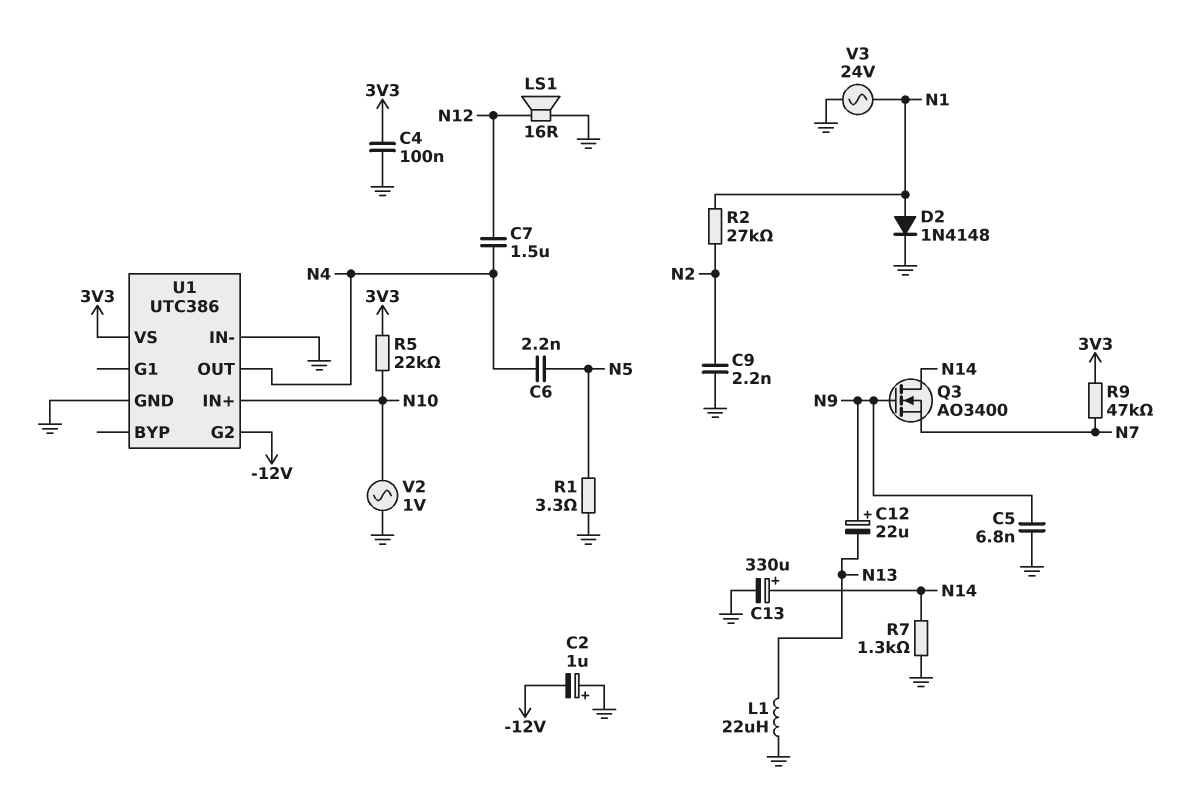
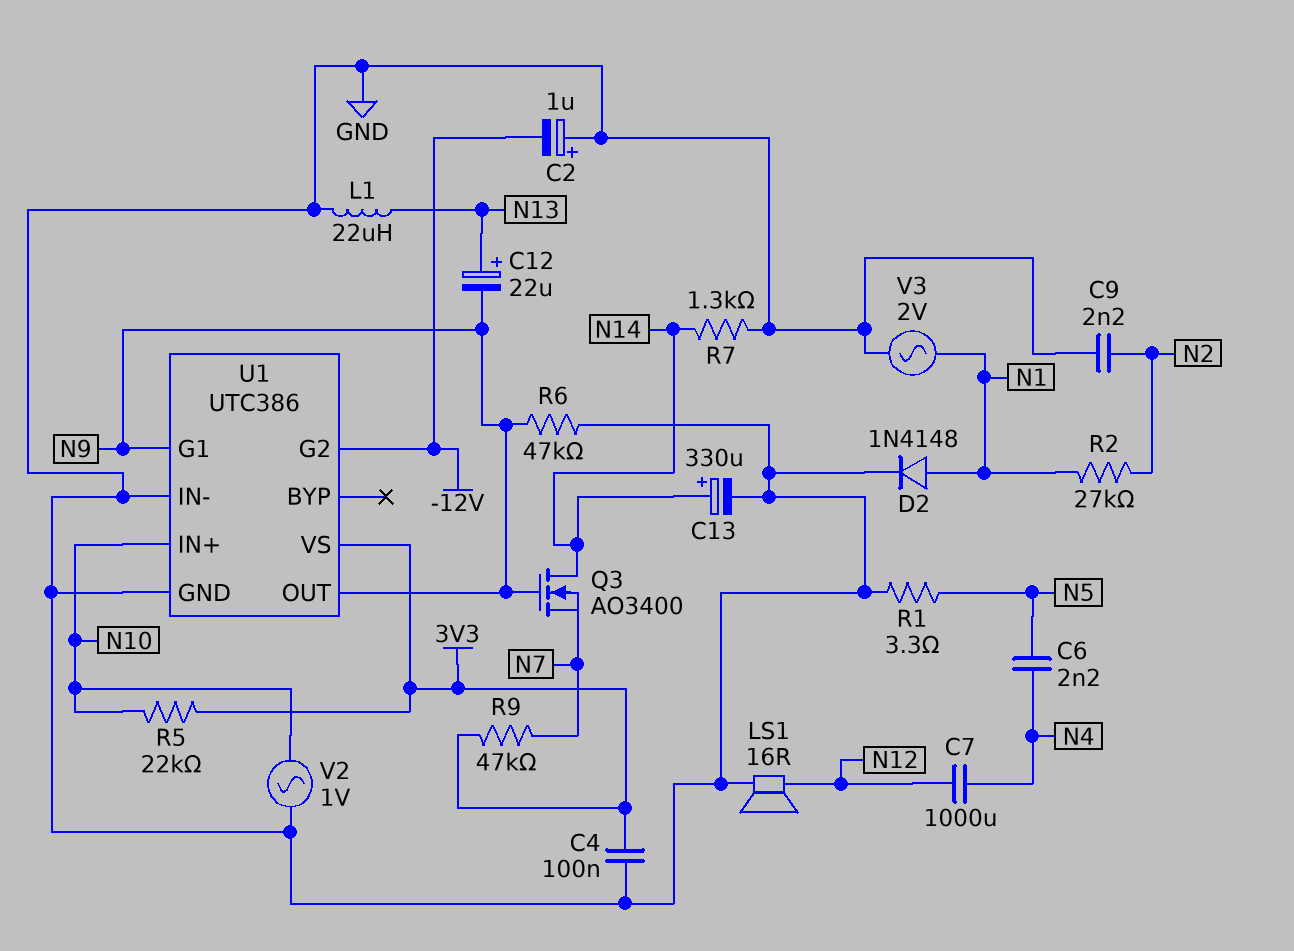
C5: 6.8nF (GND, N9) -> none
C7: 1.5uF (N4, N12) -> 1000uF (N4, N12)
C12: 22uF (plus N9, minus N13) -> 22uF (plus N13, minus N9)
R6: none -> 47k (GND, N9)
U1 pin G1: none -> N9
U1 pin OUT: N4 -> N9
V3: AC 24V (GND, N1) -> AC 2V (GND, N1)

